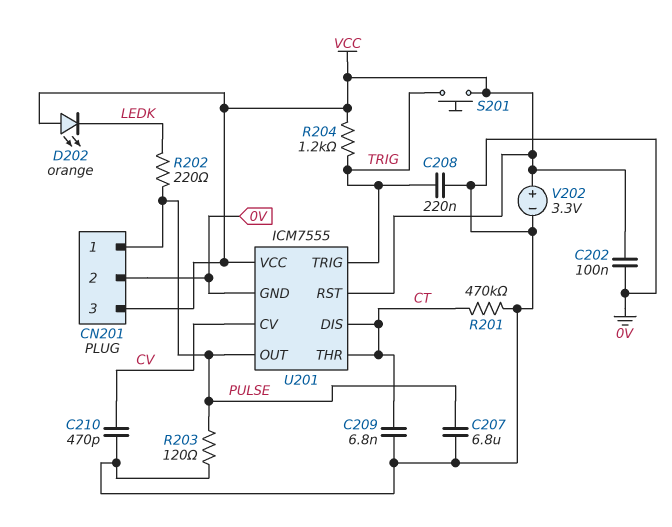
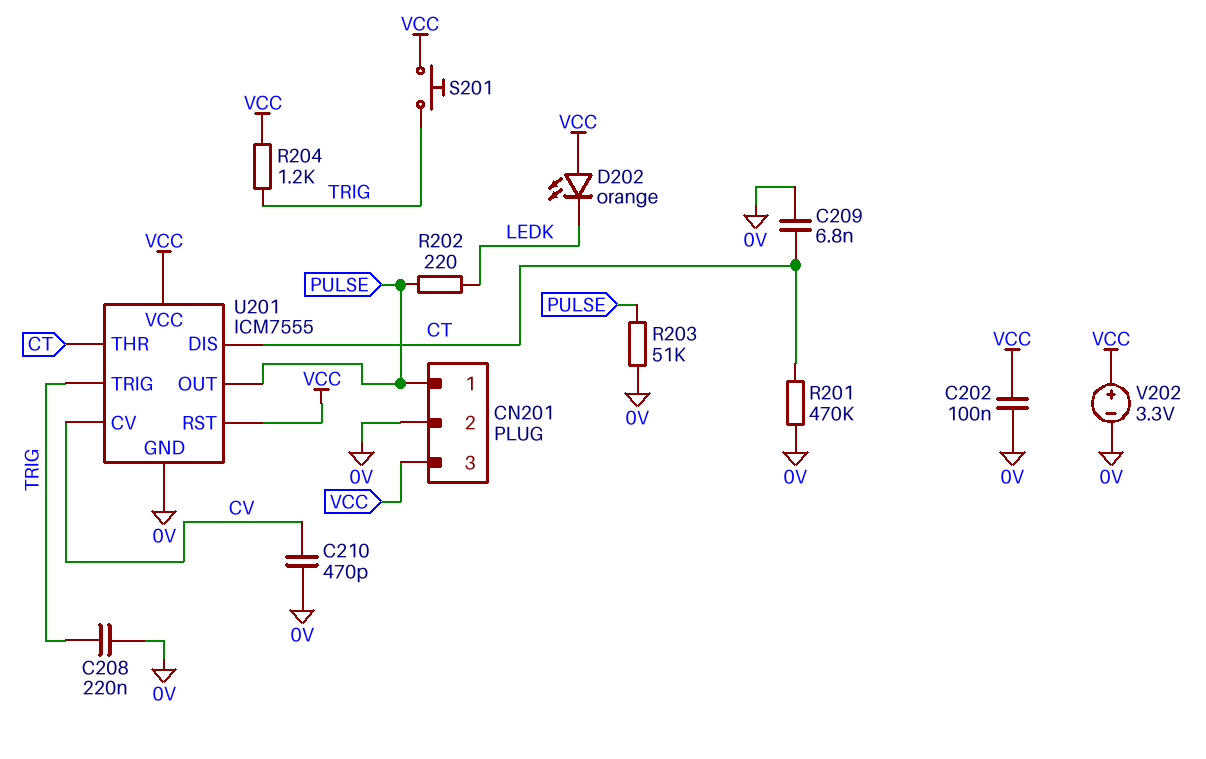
C207: 6.8uF (0V, PULSE) -> none
R203: 120 (0V, PULSE) -> 51k (0V, PULSE)

